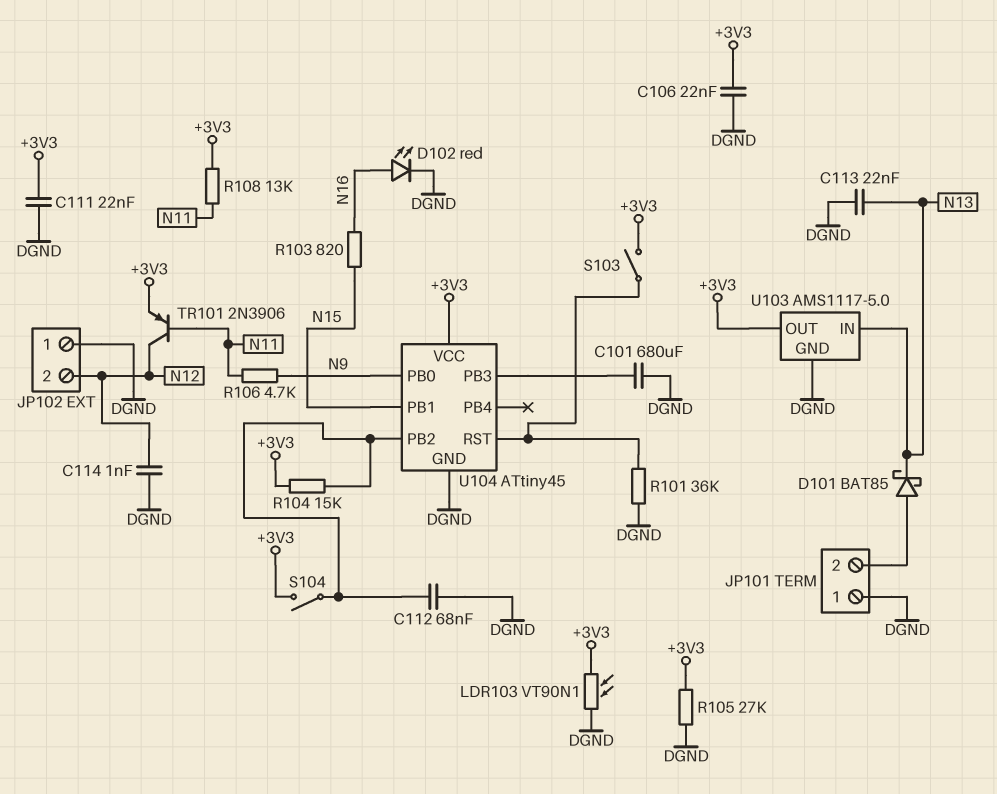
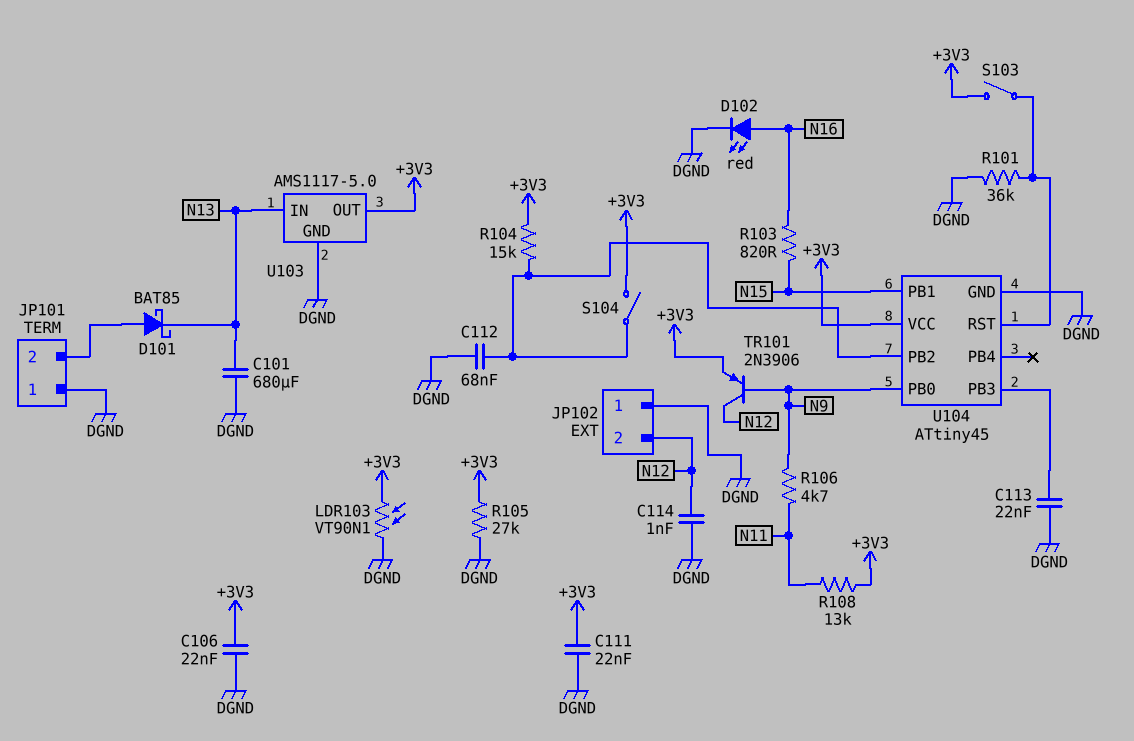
C101: 680uF (DGND, U104/PB3) -> 680uF (DGND, N13)
C113: 22nF (DGND, N13) -> 22nF (DGND, U104/PB3)
TR101: PNP 2N3906 (B N11, C N12, E +3V3) -> PNP 2N3906 (B N9, C N12, E +3V3)

